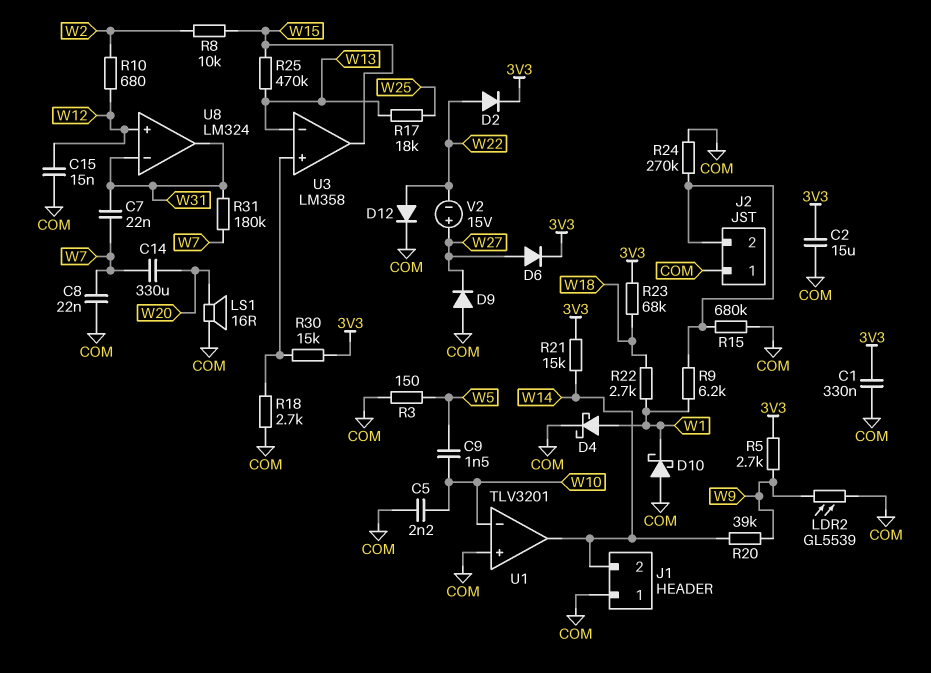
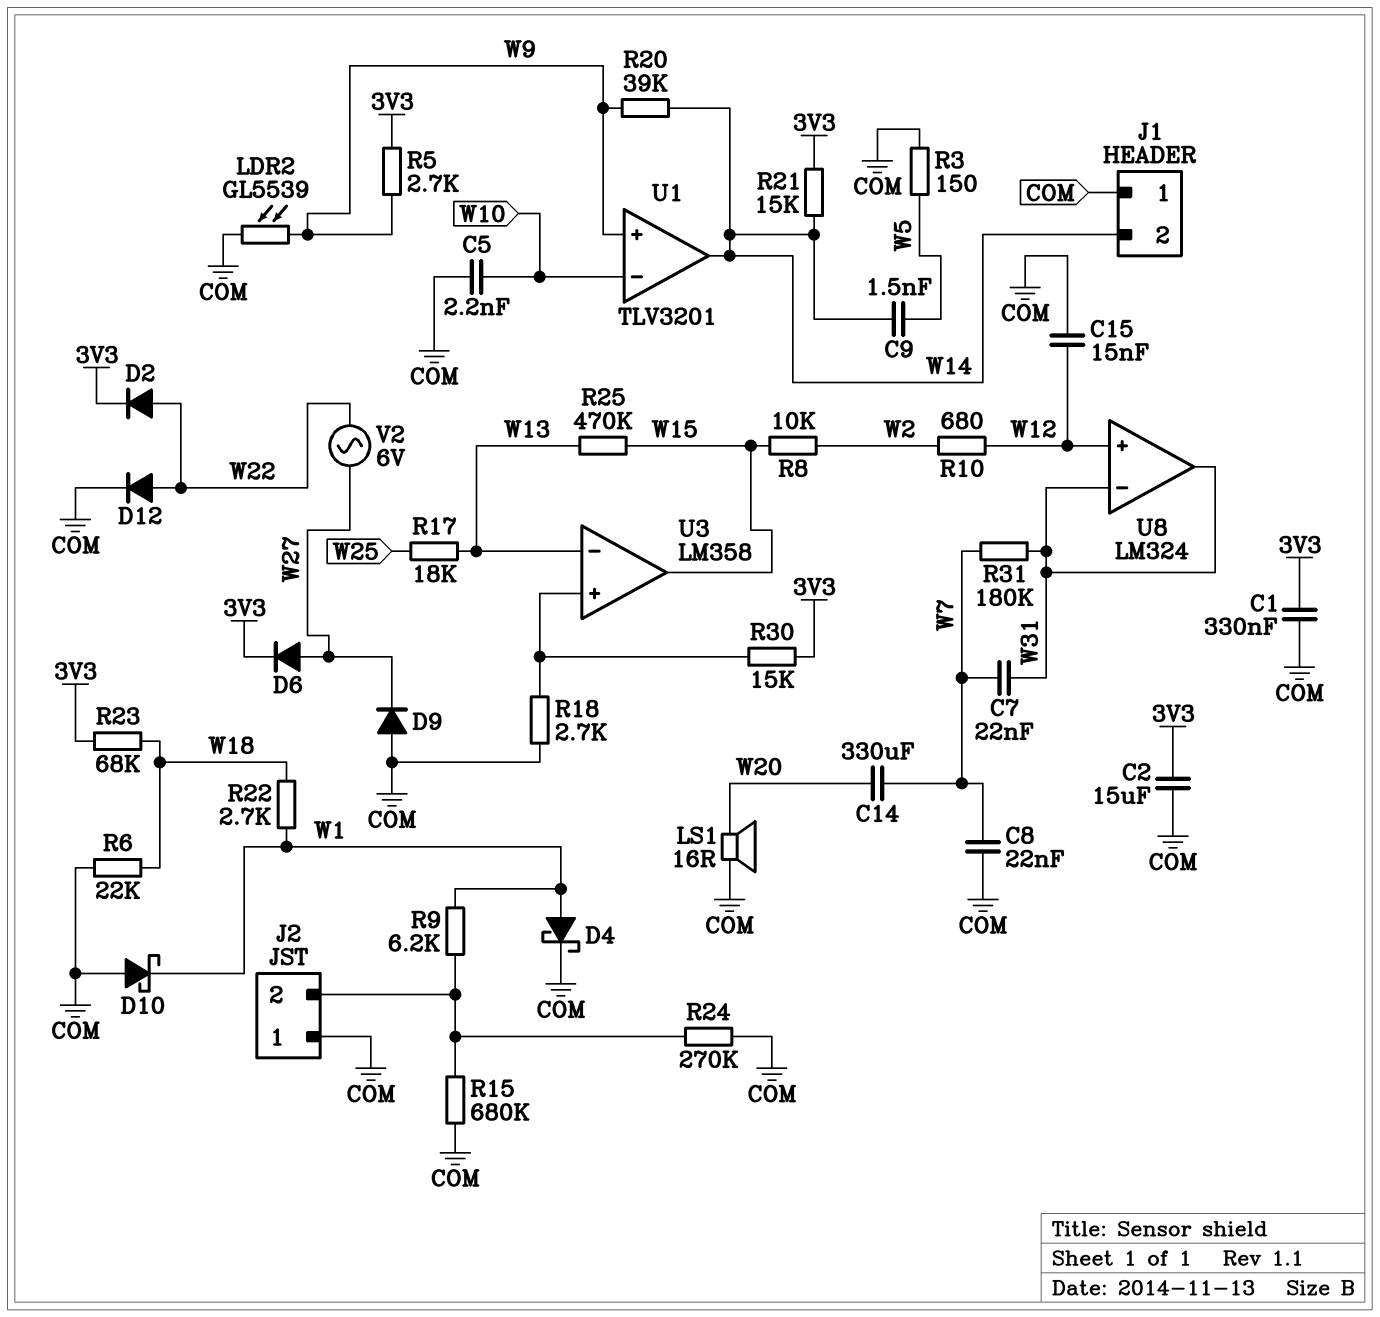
C9: 1.5nF (W5, W10) -> 1.5nF (W5, W14)
R6: none -> 22k (COM, W18)
U1 pin in+: COM -> W9
V2: 15V (plus W27, minus W22) -> AC 6V (W22, W27)

